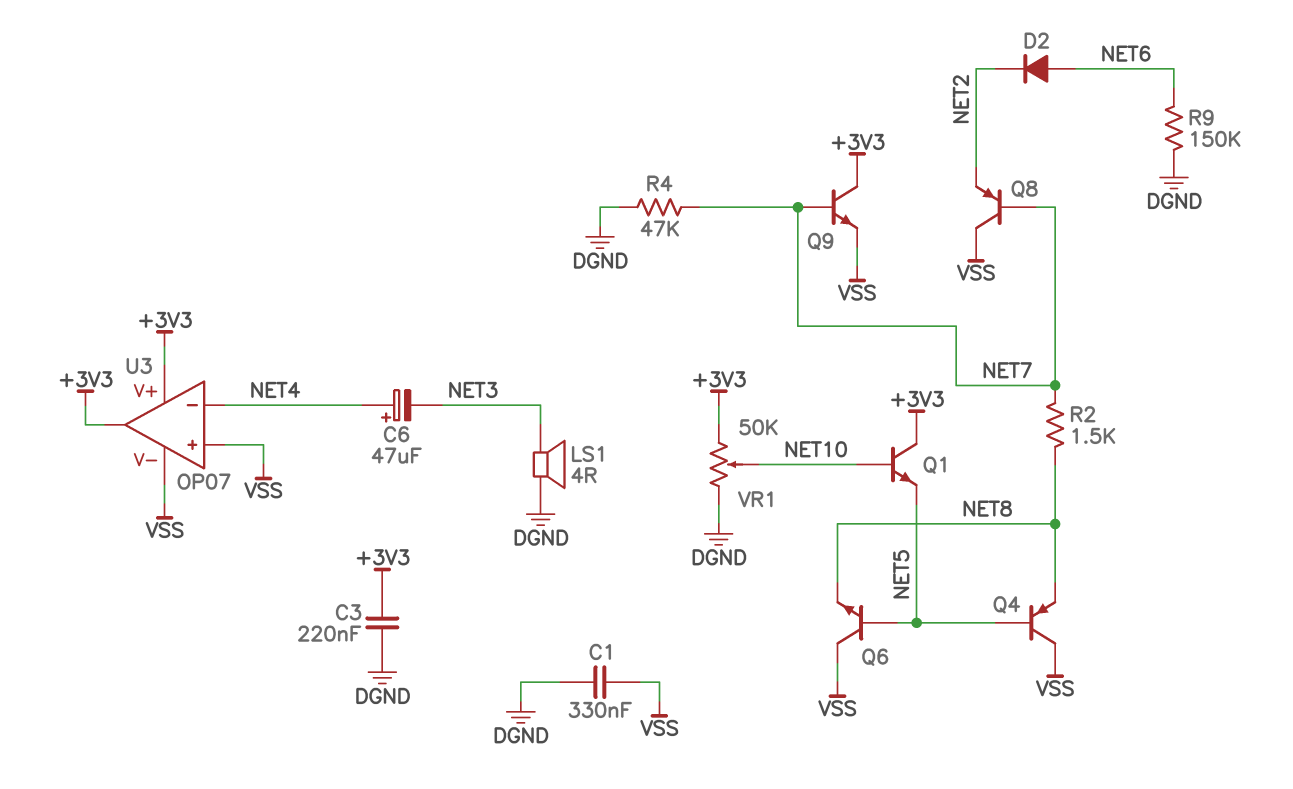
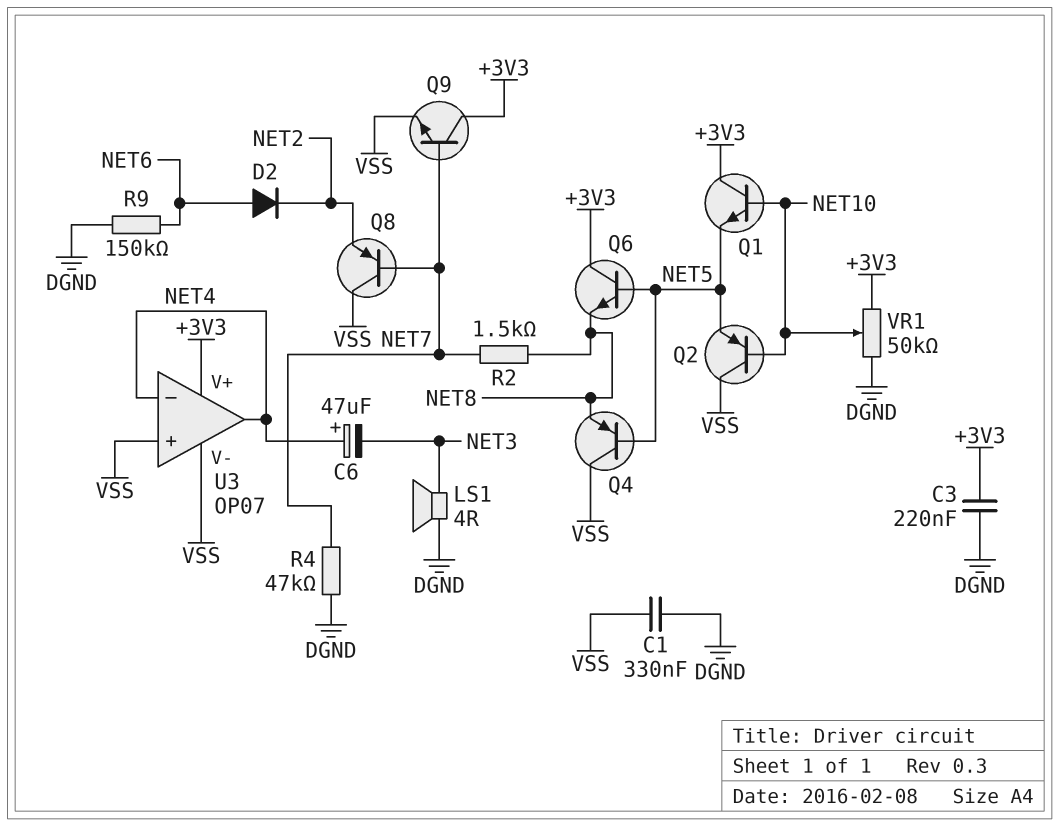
Q2: none -> PNP (B NET10, C VSS, E NET5)
Q6: NPN (B NET5, C VSS, E NET8) -> NPN (B NET5, C +3V3, E NET8)
U3 pin out: +3V3 -> NET4

